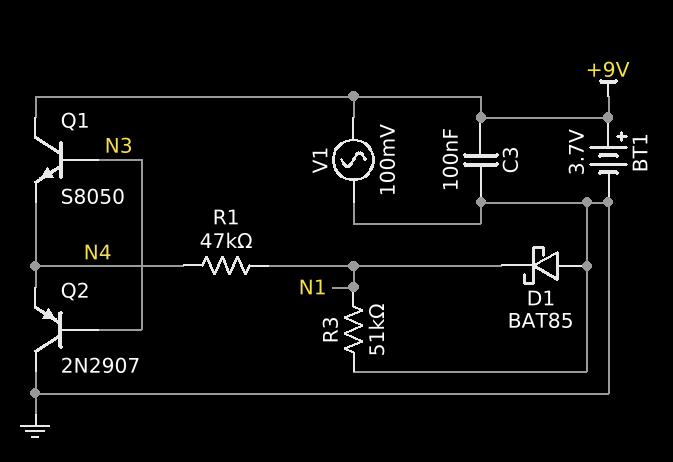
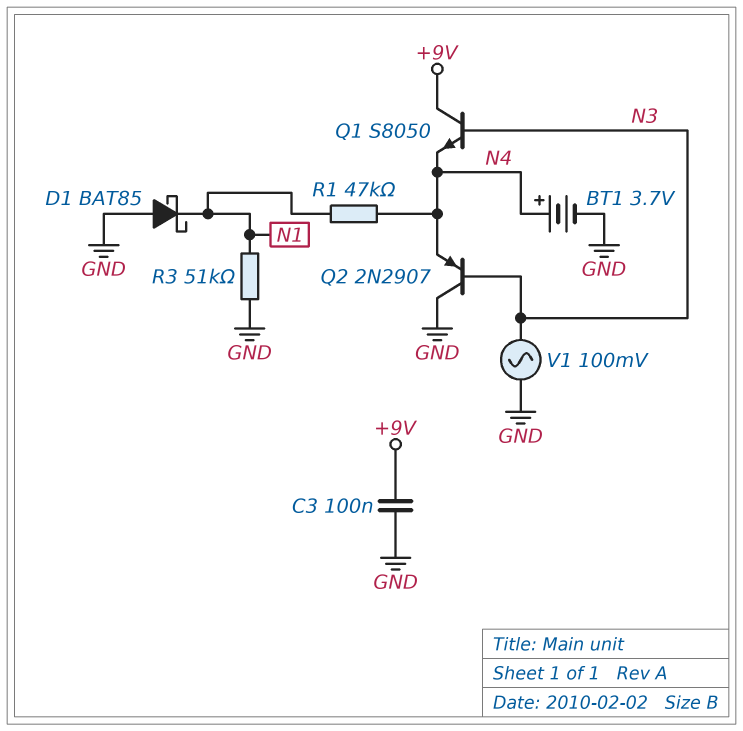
BT1: 3.7V (plus +9V, minus GND) -> 3.7V (plus N4, minus GND)
V1: AC 100mV (+9V, GND) -> AC 100mV (GND, N3)

